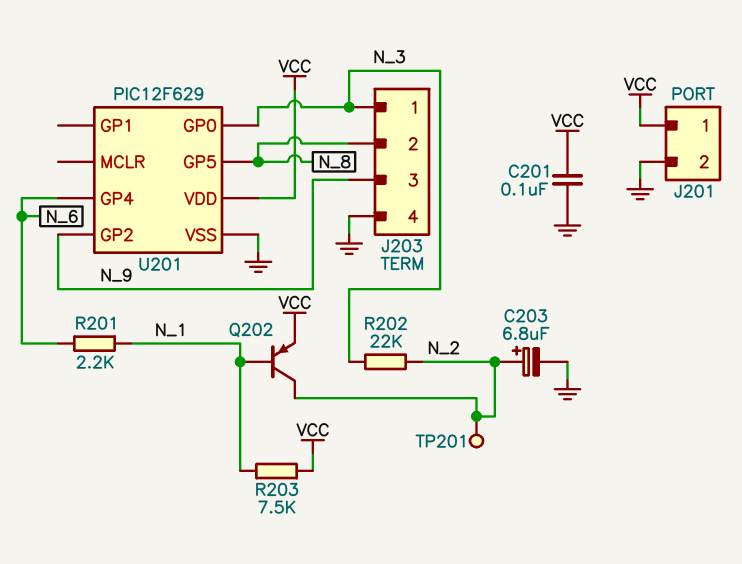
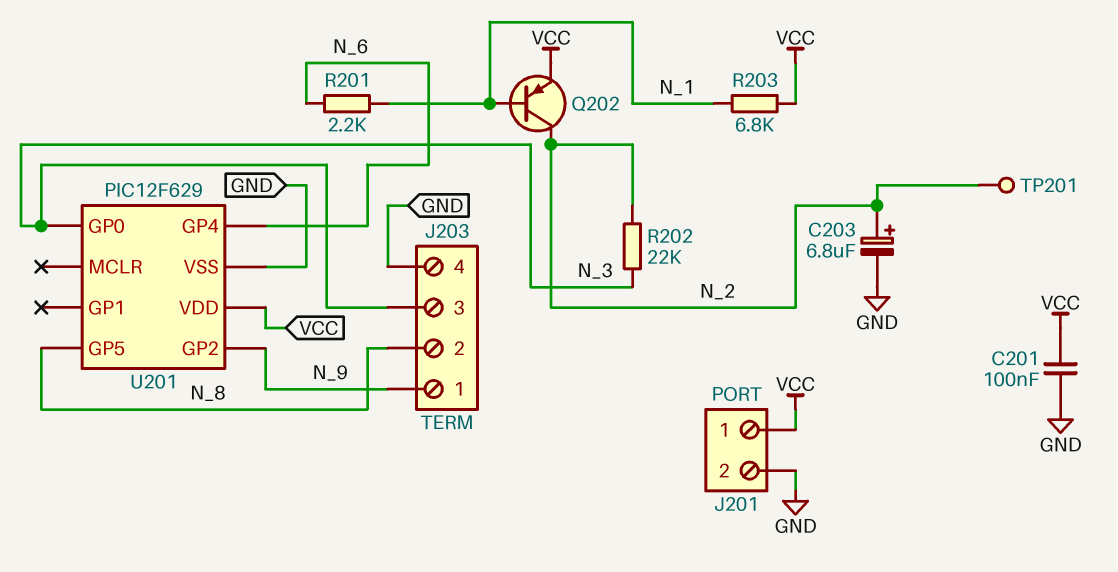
J203 pin 1: N_3 -> N_9
J203 pin 3: N_9 -> N_3
R203: 7.5k (N_1, VCC) -> 6.8k (N_1, VCC)

